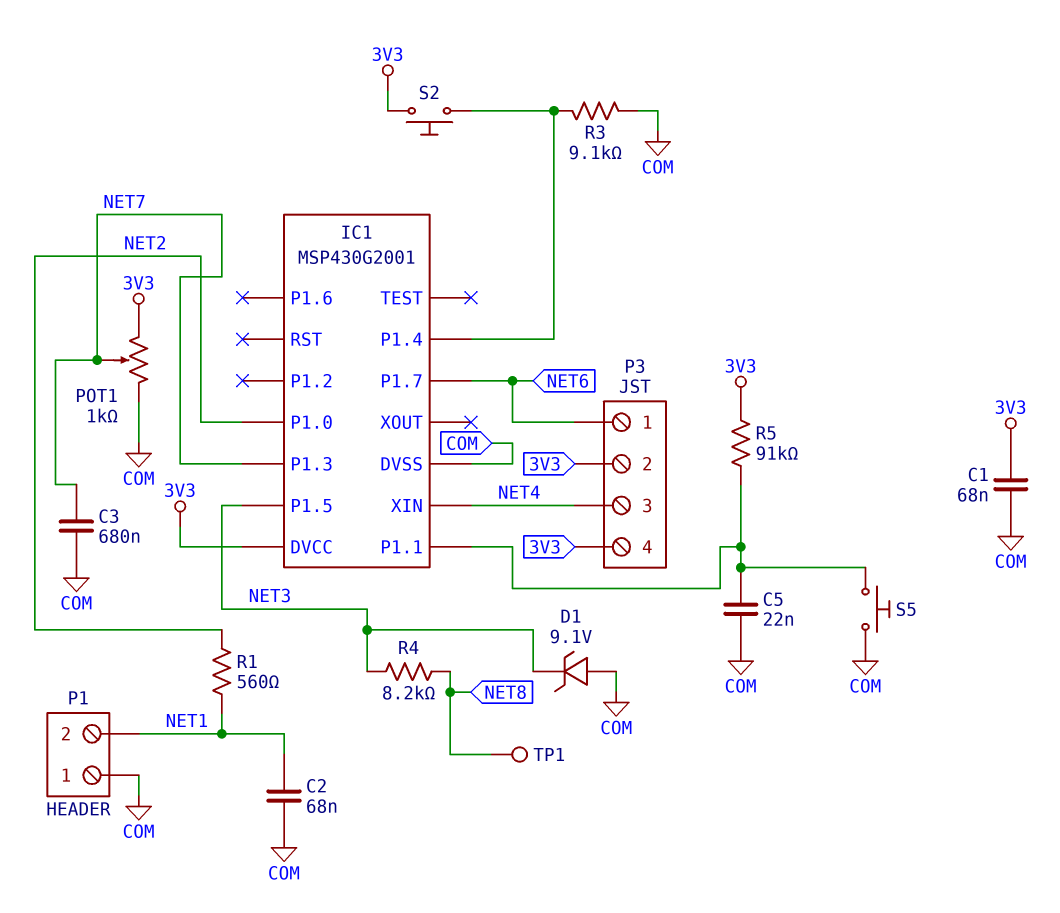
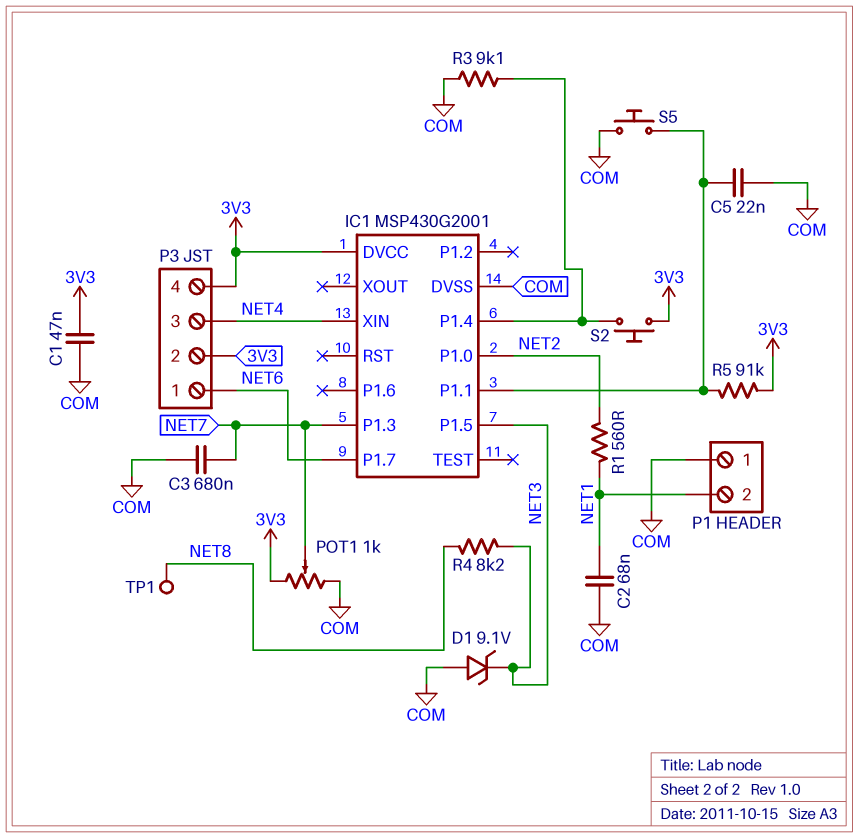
C1: 68nF (3V3, COM) -> 47nF (3V3, COM)

